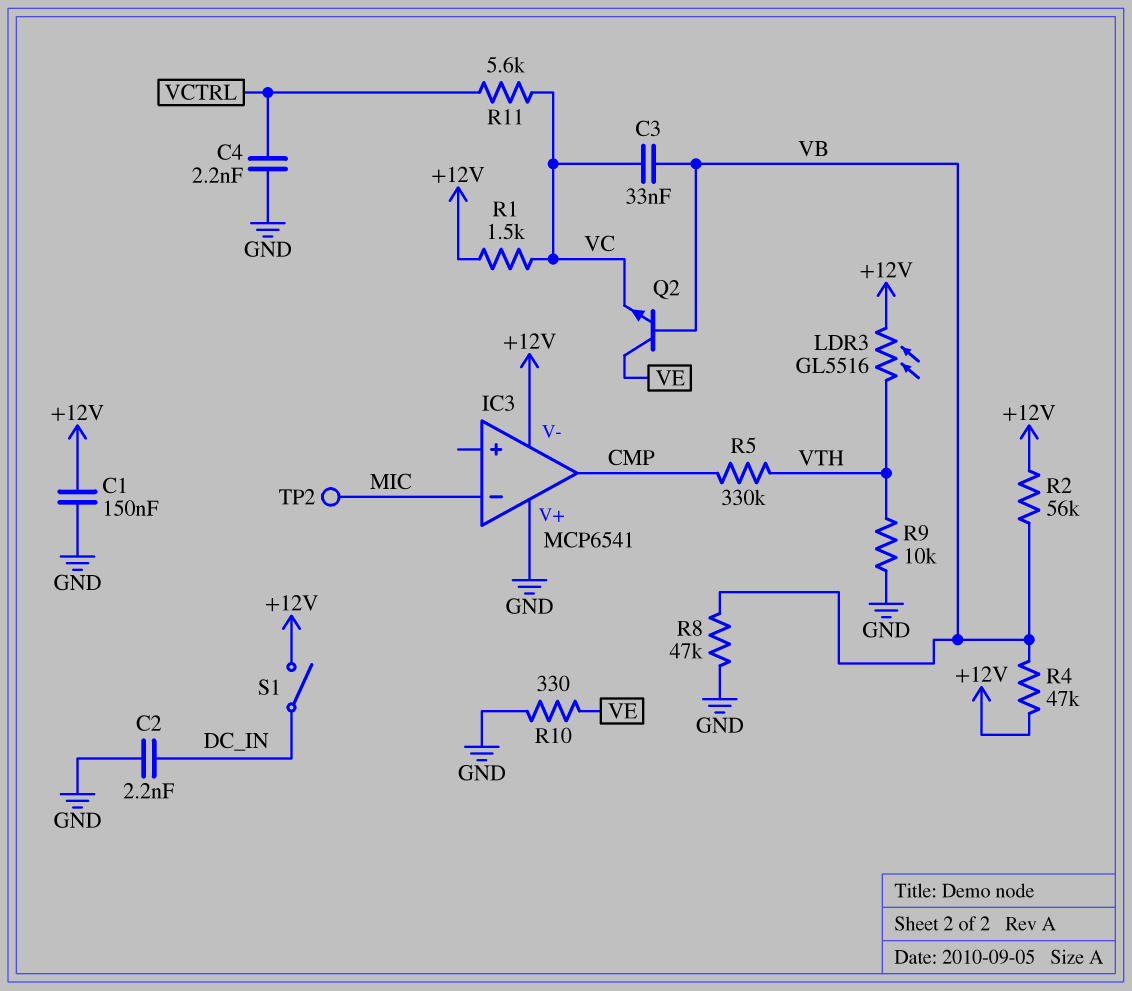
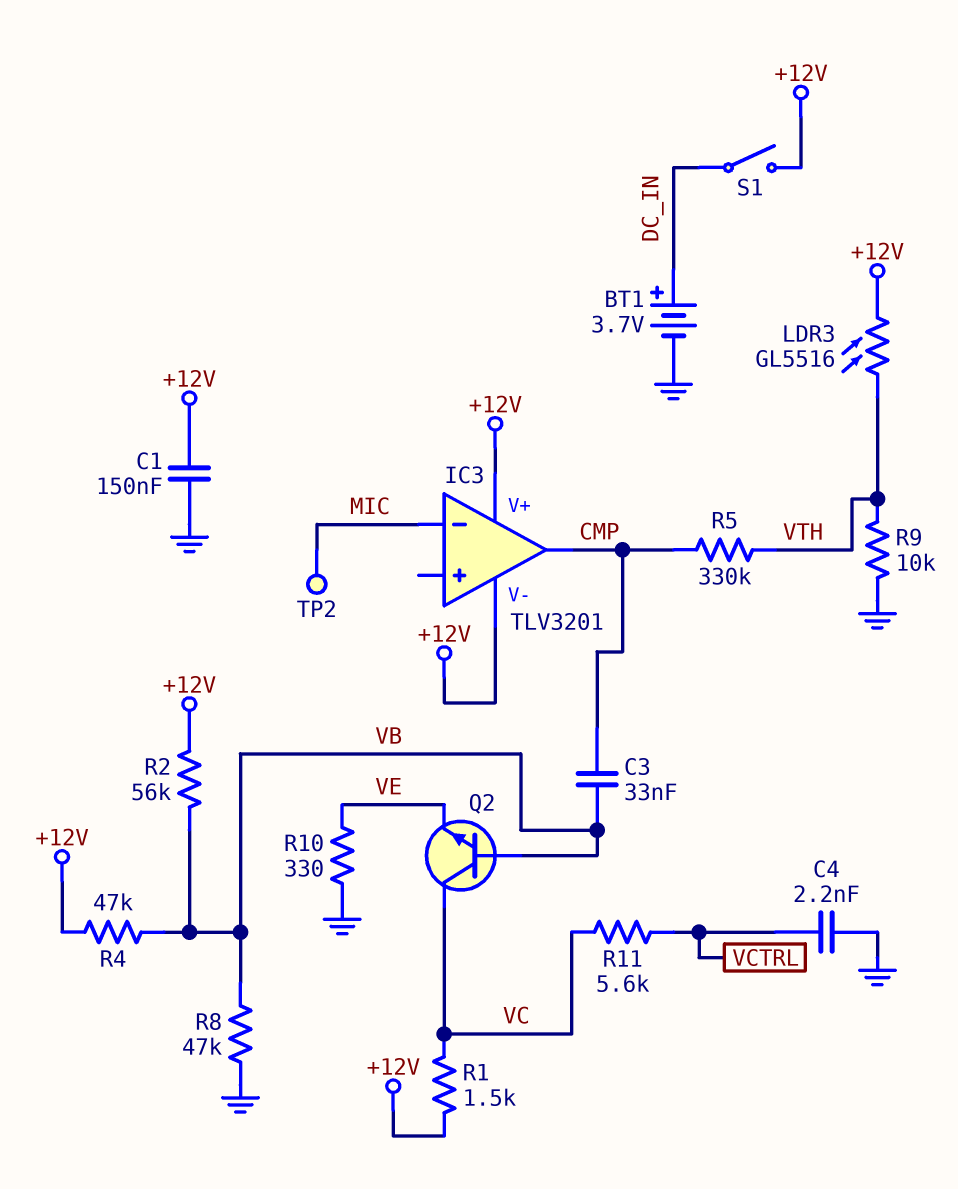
BT1: none -> 3.7V (plus DC_IN, minus GND)
C2: 2.2nF (DC_IN, GND) -> none
C3: 33nF (VB, VC) -> 33nF (CMP, VB)
IC3: MCP6541 -> TLV3201
IC3 pin V+: GND -> +12V
Q2: NPN (B VB, C VE, E VC) -> NPN (B VB, C VC, E VE)

